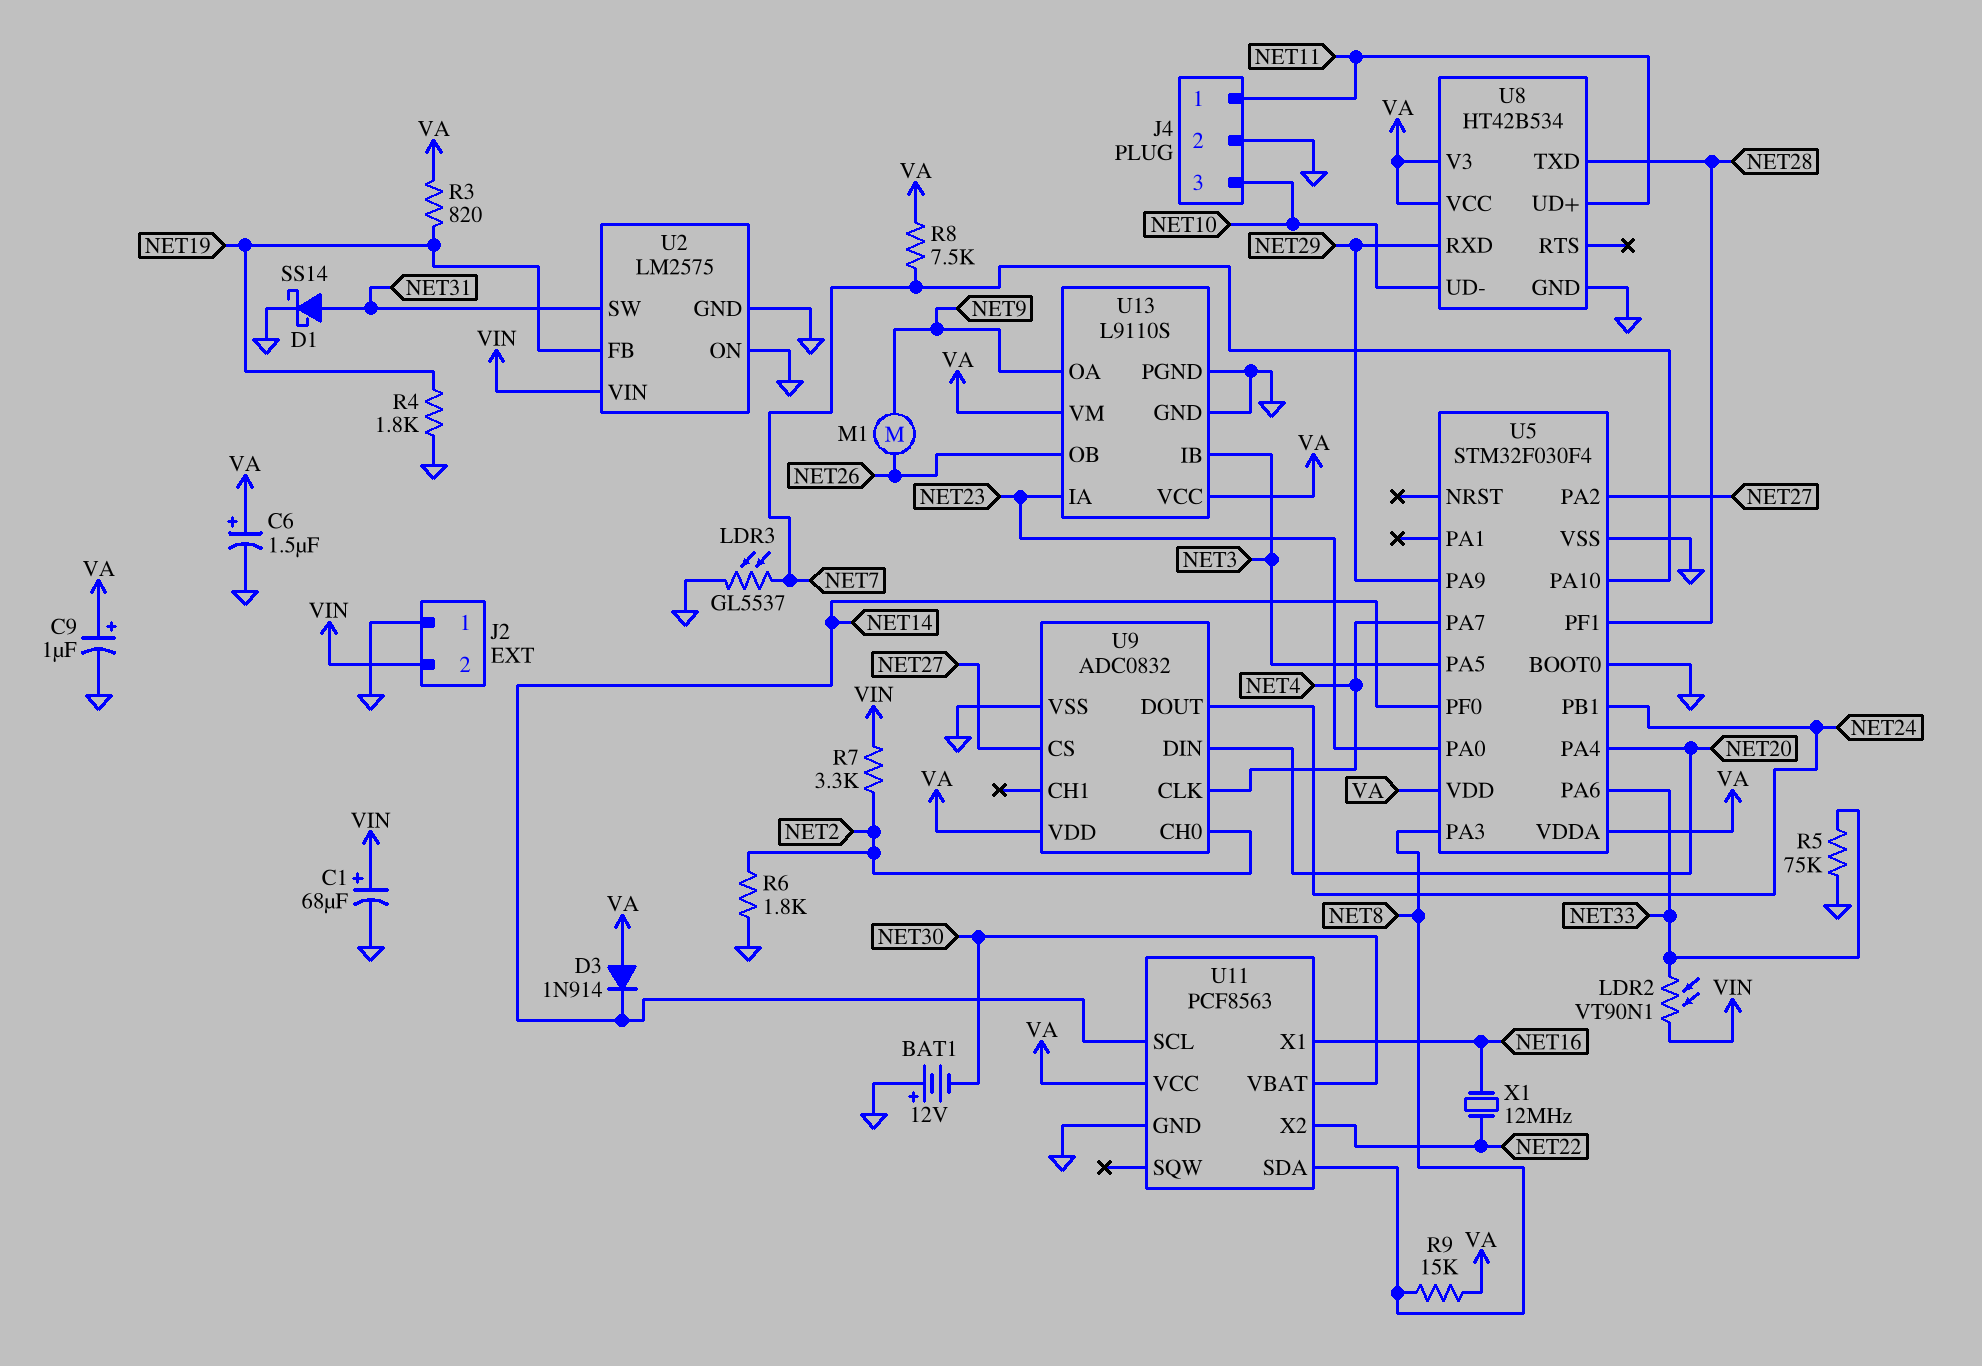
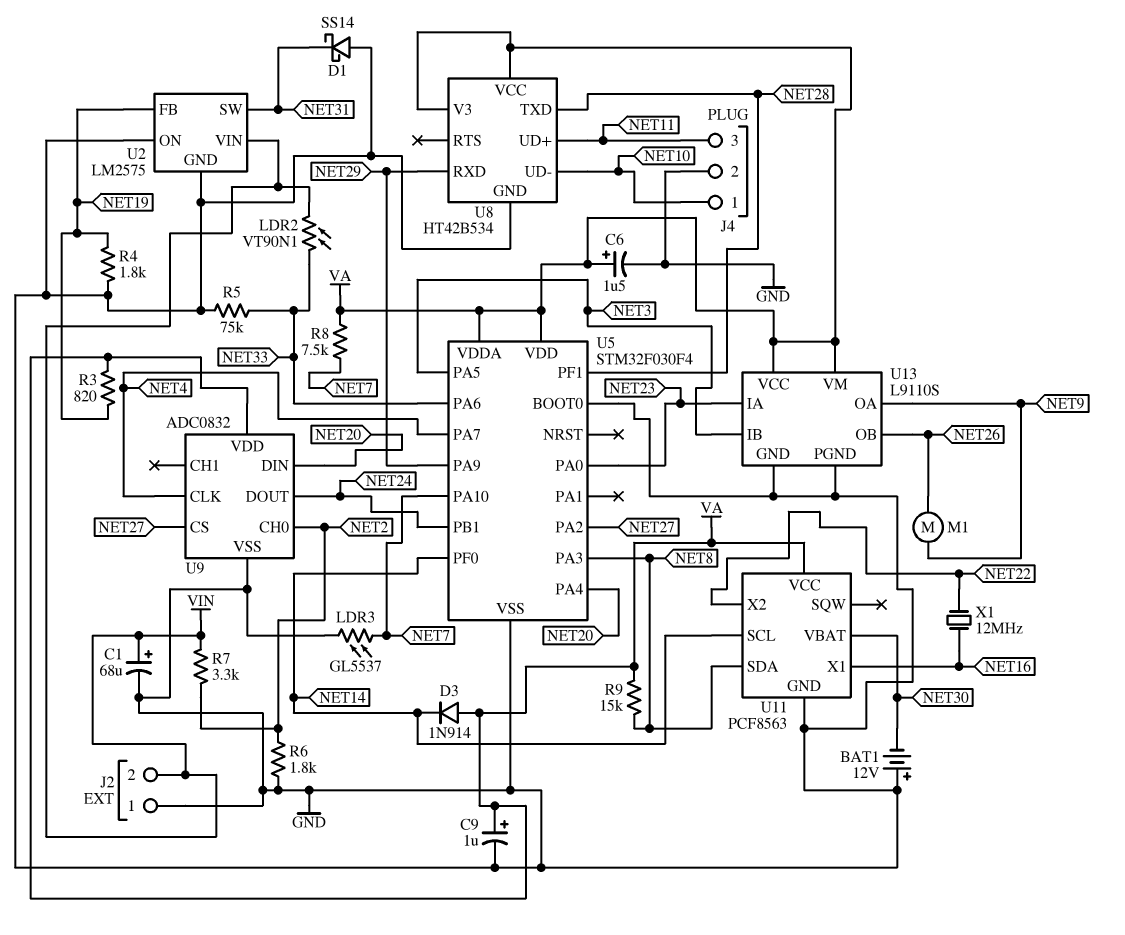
D1: schottky SS14 (A NET31, K GND) -> schottky SS14 (A GND, K NET31)
J4 pin 1: NET11 -> NET10
J4 pin 3: NET10 -> NET11

